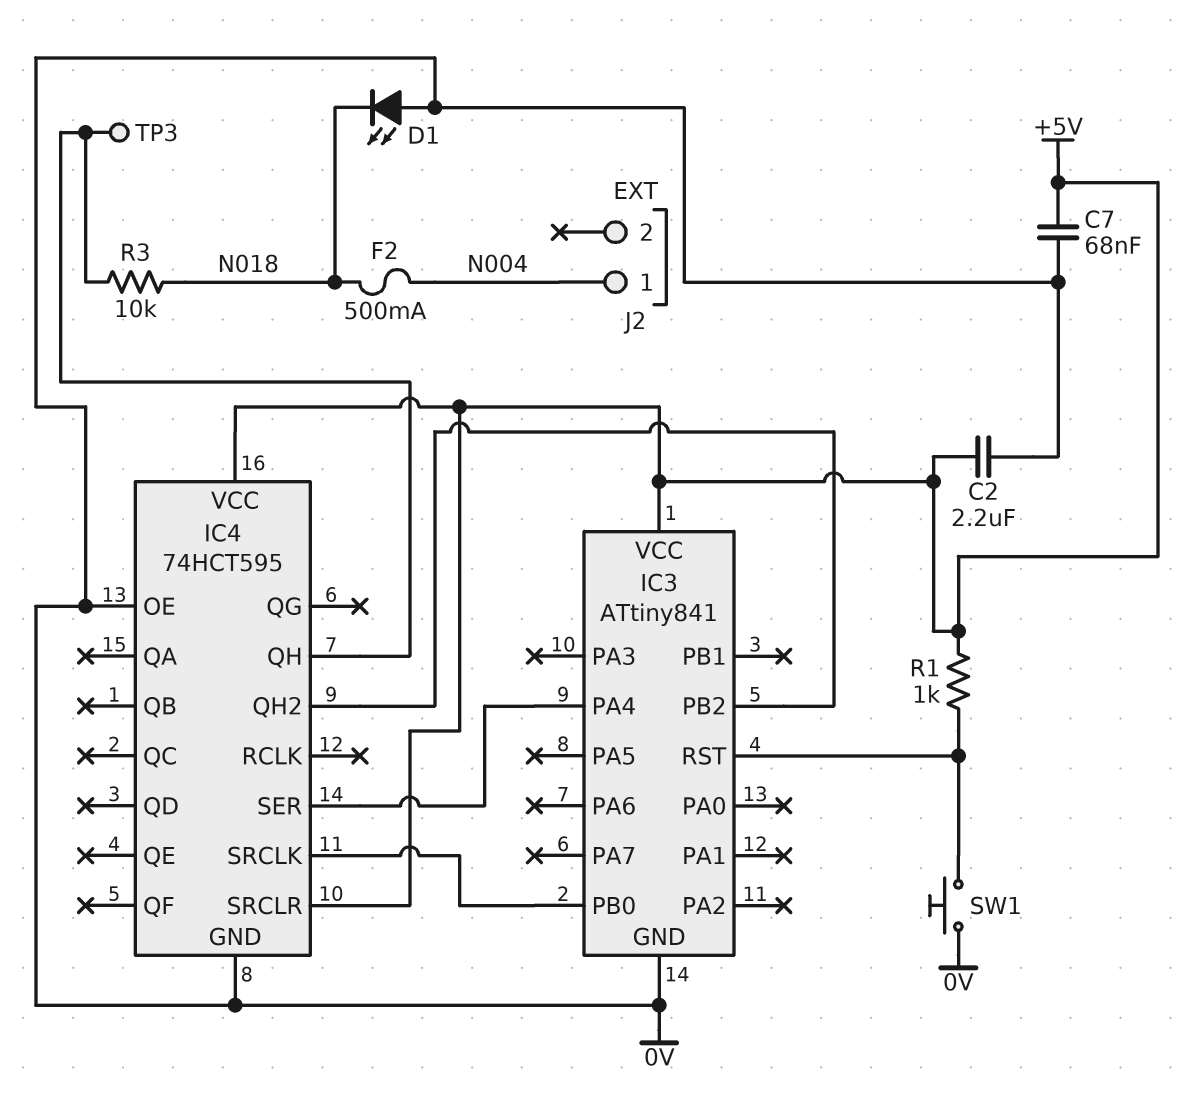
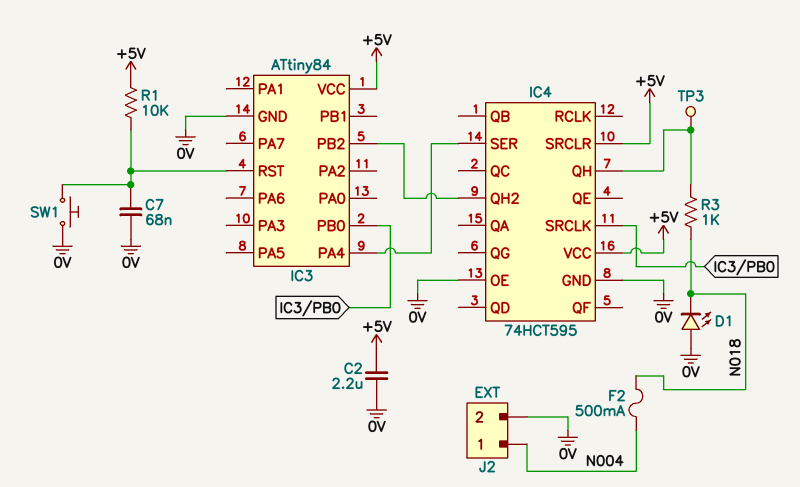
C7: 68nF (+5V, 0V) -> 68nF (0V, IC3/RST)
IC3: ATtiny841 -> ATtiny84
J2 pin 2: none -> 0V
R1: 1k (+5V, IC3/RST) -> 10k (+5V, IC3/RST)
R3: 10k (IC4/QH, N018) -> 1k (IC4/QH, N018)

